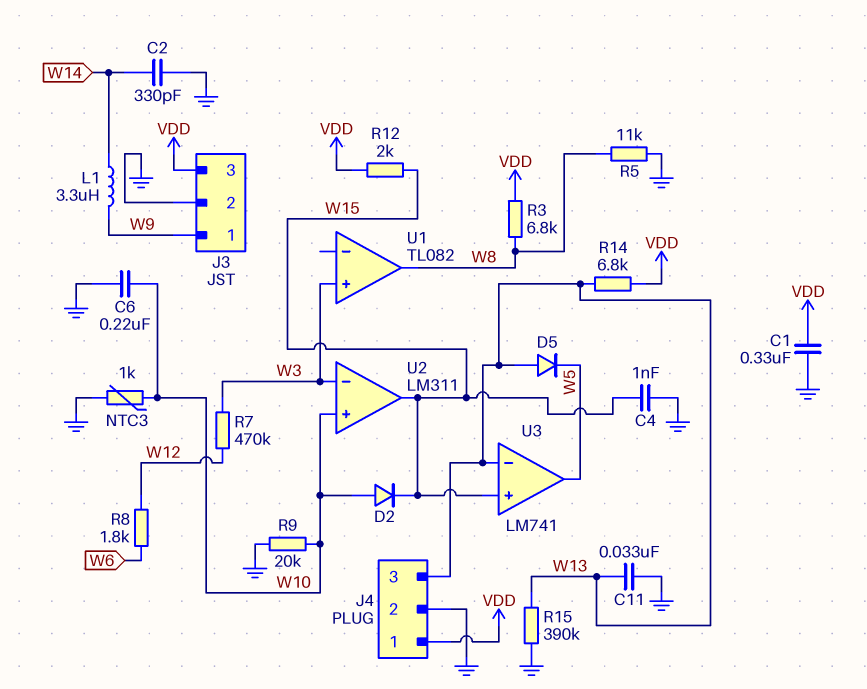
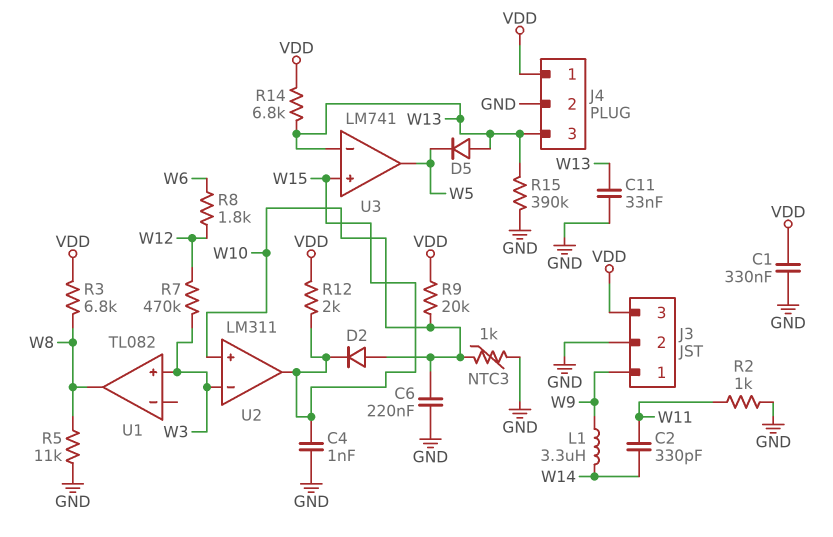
C2: 330pF (GND, W14) -> 330pF (W11, W14)
R2: none -> 1k (GND, W11)
R9: 20k (GND, W10) -> 20k (VDD, W10)

